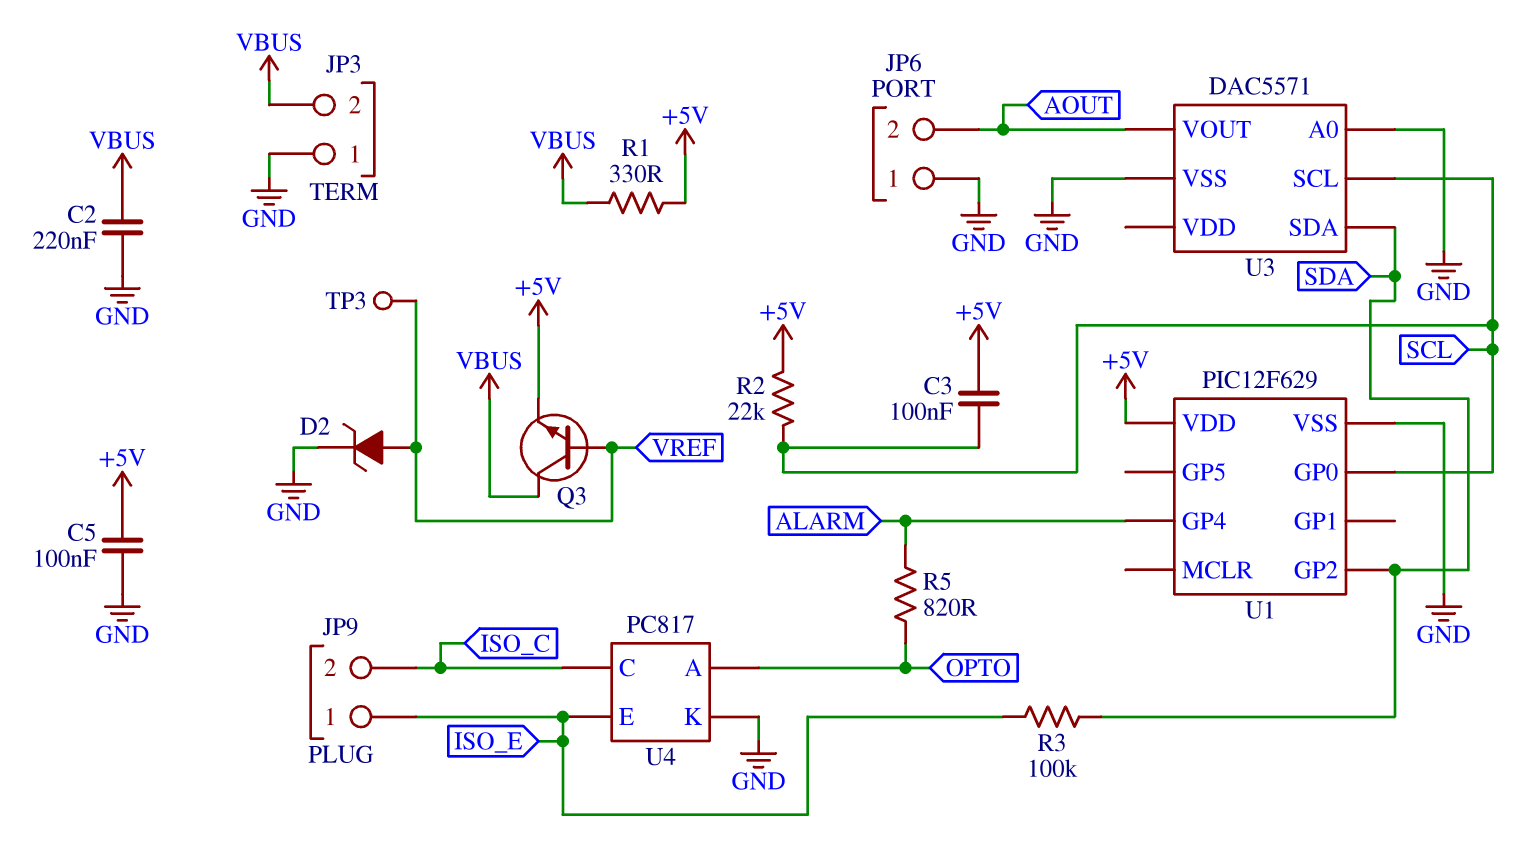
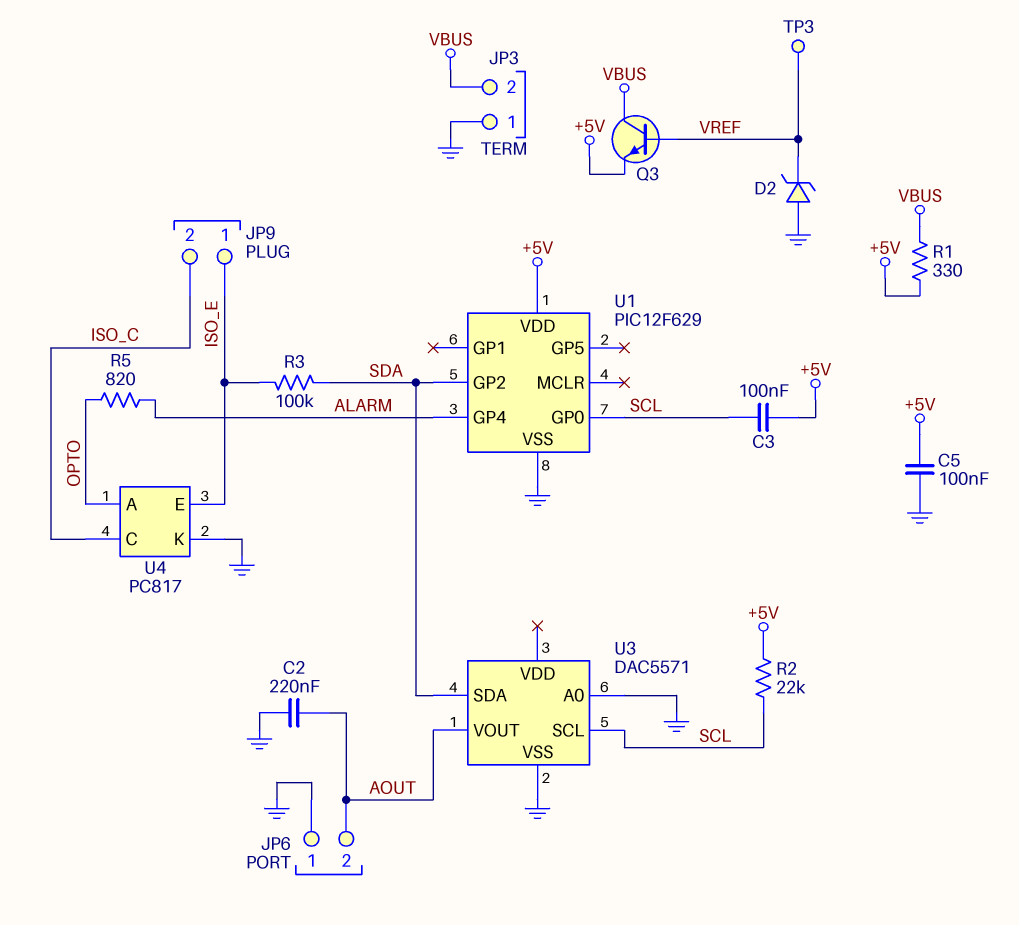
C2: 220nF (GND, VBUS) -> 220nF (AOUT, GND)
D2: zener (A VREF, K GND) -> zener (A GND, K VREF)

